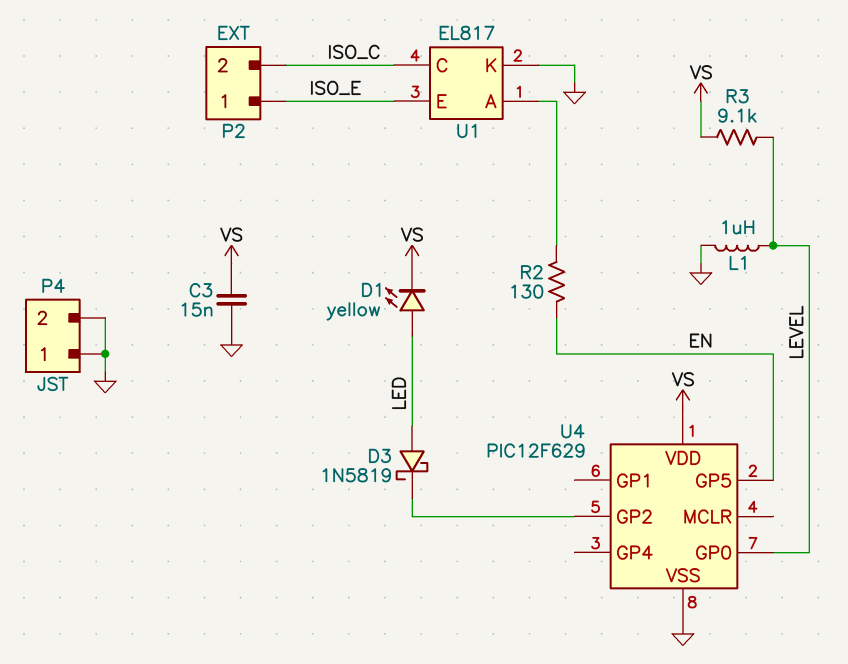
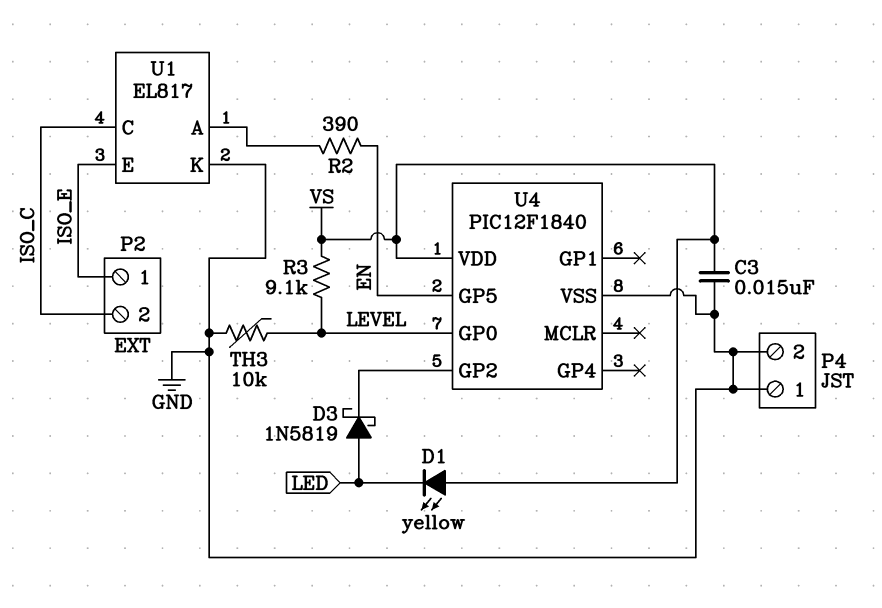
D1: LED yellow (A LED, K VS) -> LED yellow (A VS, K LED)
L1: 1uH (GND, LEVEL) -> none
R2: 130 (EN, U1/A) -> 390 (EN, U1/A)
TH3: none -> 10k (GND, LEVEL)
U4: PIC12F629 -> PIC12F1840

